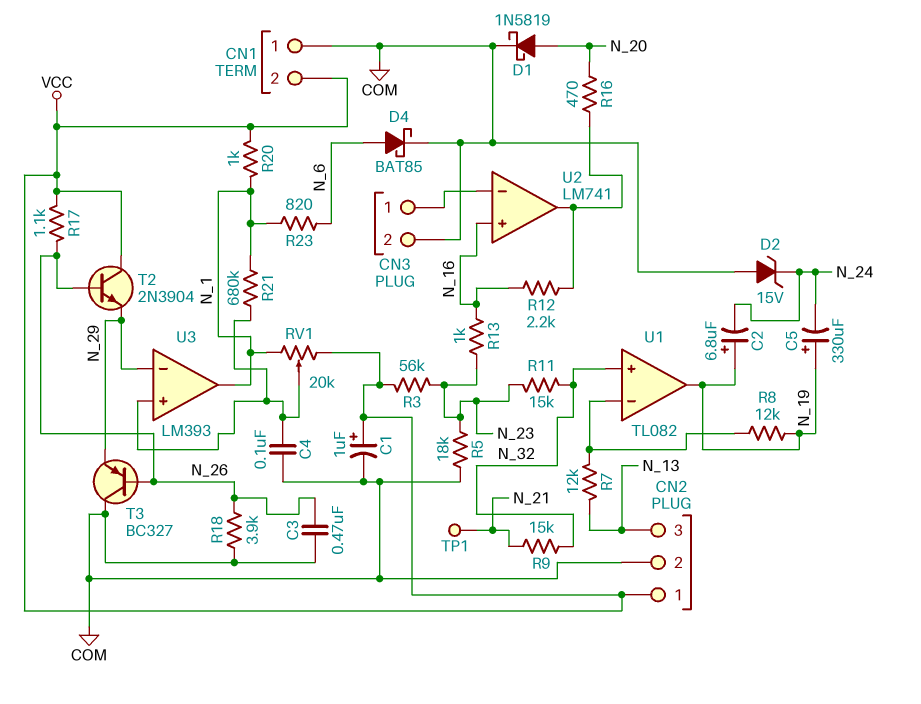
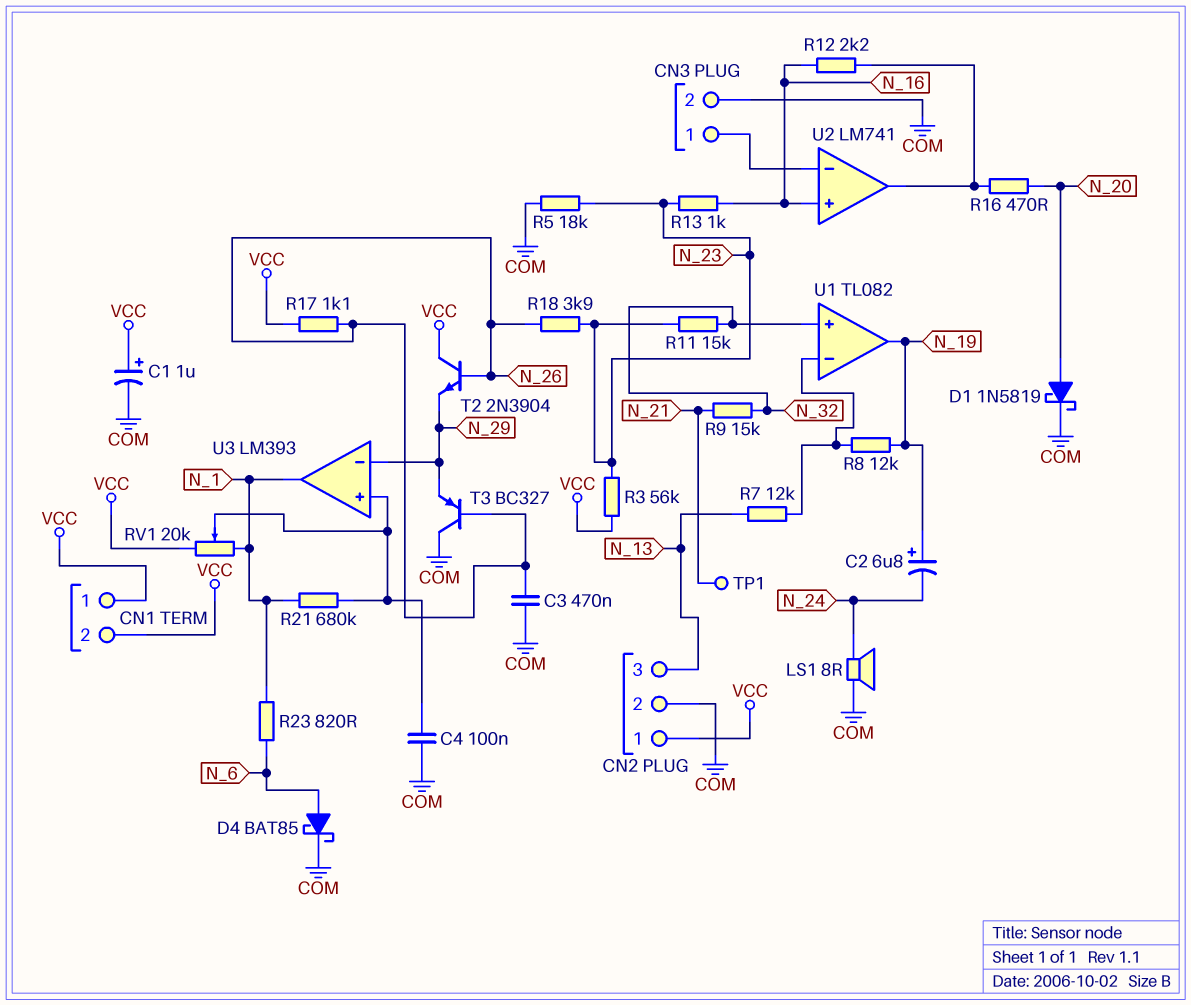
C5: 330uF (plus N_19, minus N_24) -> none
CN1 pin 1: COM -> VCC
D2: zener 15V (A COM, K N_24) -> none
LS1: none -> speaker 8R (COM, N_24)
R18: 3.9k (COM, N_26) -> 3.9k (N_23, N_26)
R20: 1k (N_1, VCC) -> none

